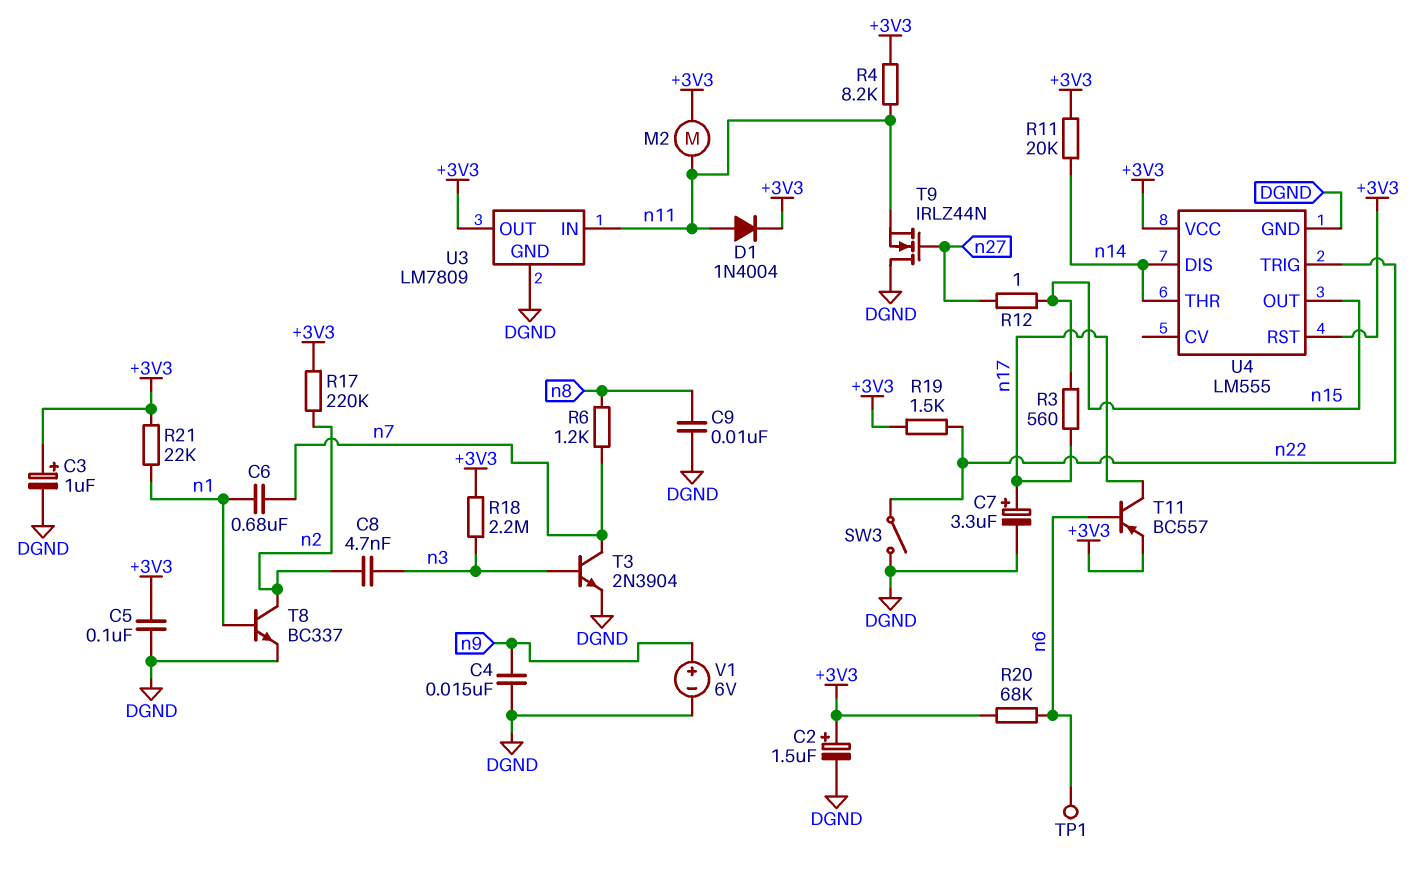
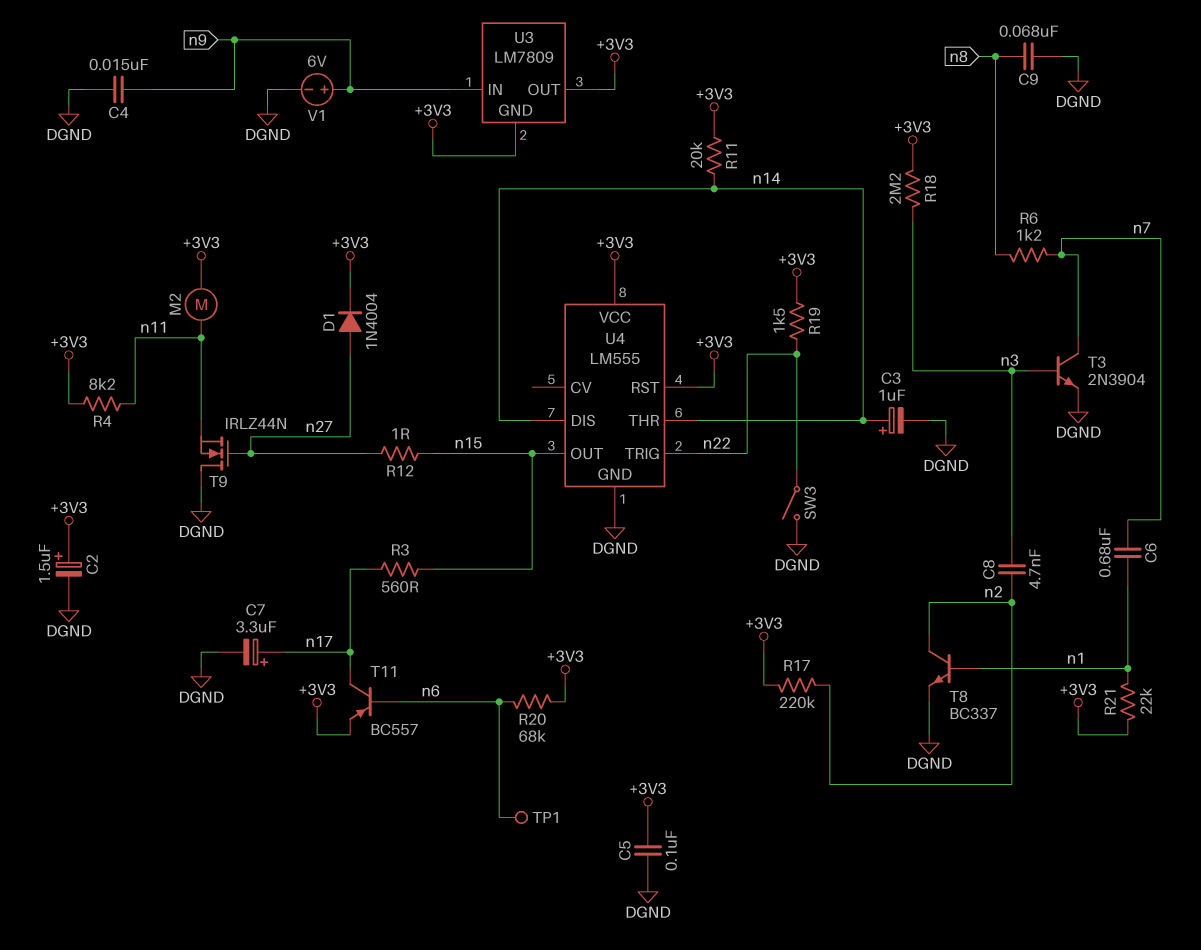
C3: 1uF (plus +3V3, minus DGND) -> 1uF (plus n14, minus DGND)
C9: 10nF (DGND, n8) -> 68nF (DGND, n8)
D1: diode 1N4004 (A n11, K +3V3) -> diode 1N4004 (A n27, K +3V3)
U3 pin GND: DGND -> +3V3
U3 pin IN: n11 -> n9

